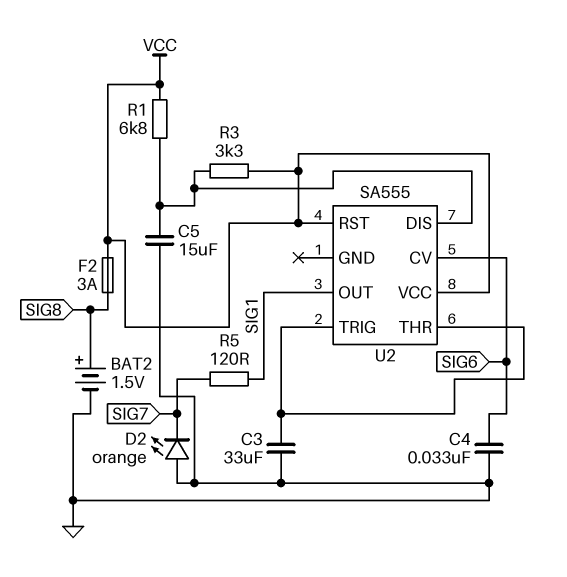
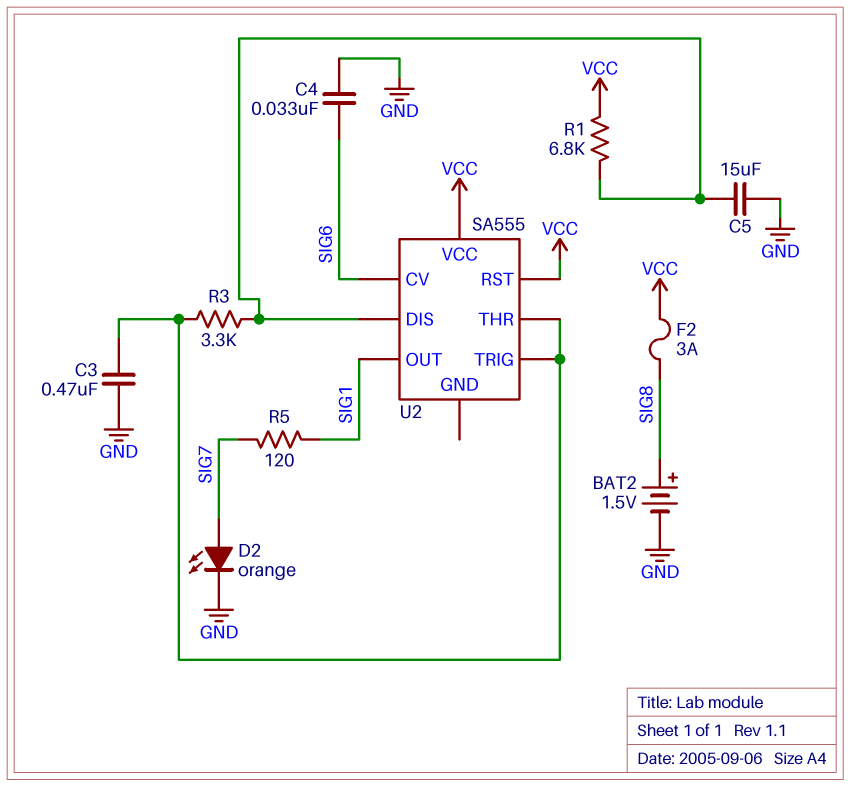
C3: 33uF (GND, U2/THR) -> 470nF (GND, U2/THR)
D2: LED orange (A GND, K SIG7) -> LED orange (A SIG7, K GND)
R3: 3.3k (U2/DIS, VCC) -> 3.3k (U2/DIS, U2/THR)

